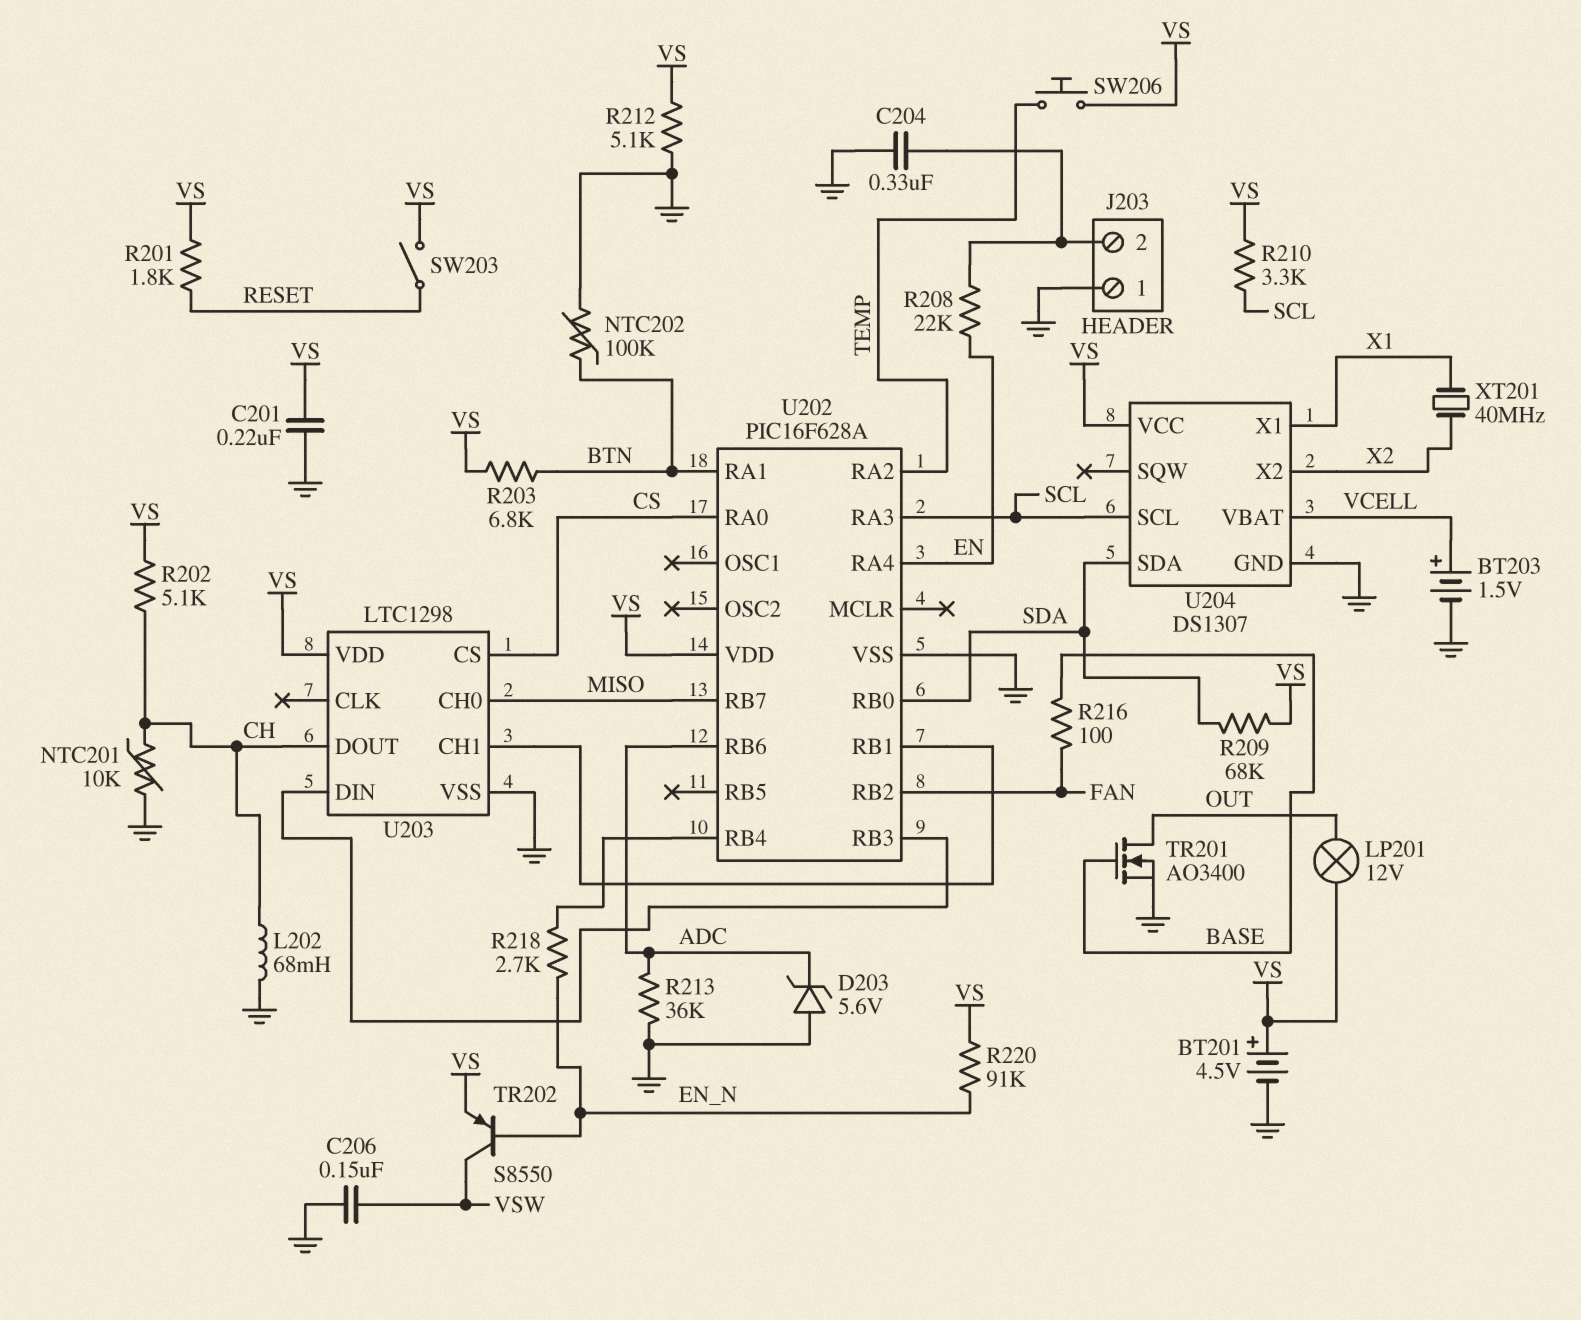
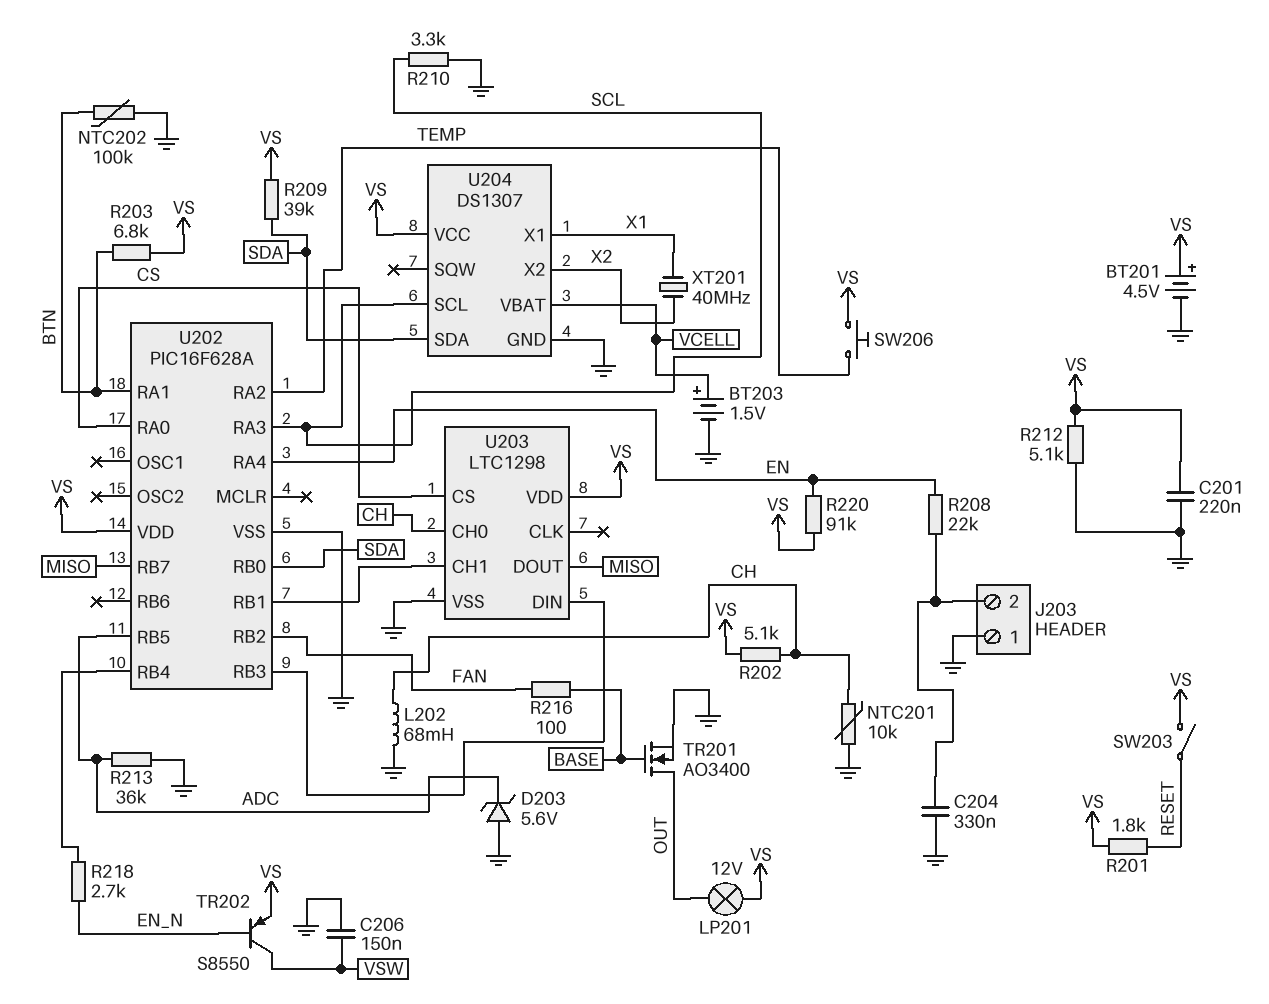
R209: 68k (SDA, VS) -> 39k (SDA, VS)
R210: 3.3k (SCL, VS) -> 3.3k (GND, SCL)
R220: 91k (EN_N, VS) -> 91k (EN, VS)
U202 pin RB5: none -> ADC
U202 pin RB6: ADC -> none
U203 pin CH0: MISO -> CH
U203 pin DOUT: CH -> MISO

